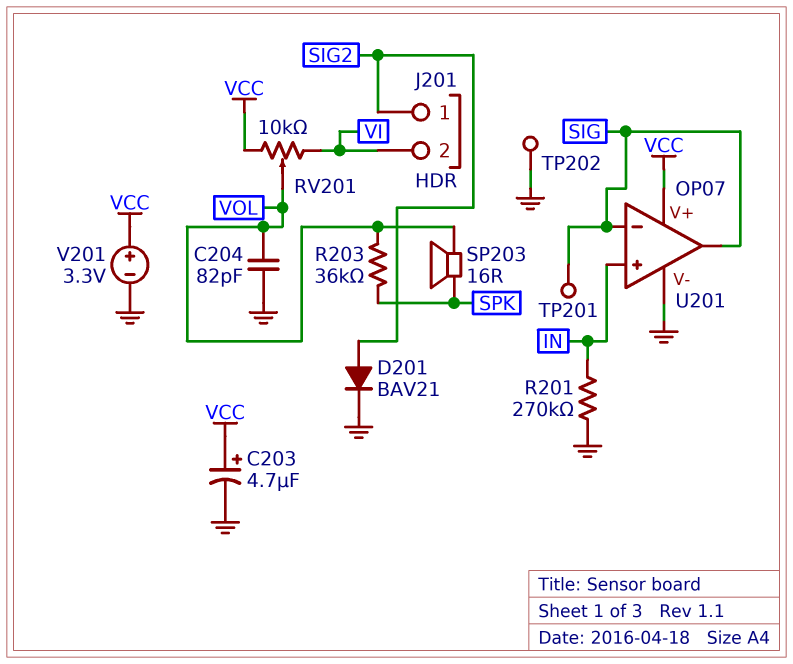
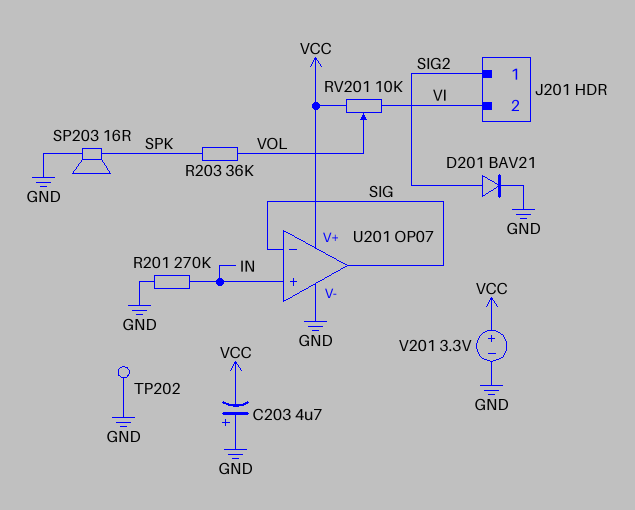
C203: 4.7uF (plus VCC, minus GND) -> 4.7uF (plus GND, minus VCC)
C204: 82pF (GND, VOL) -> none
SP203: speaker 16R (SPK, VOL) -> speaker 16R (GND, SPK)
TP201: test point (SIG) -> none

